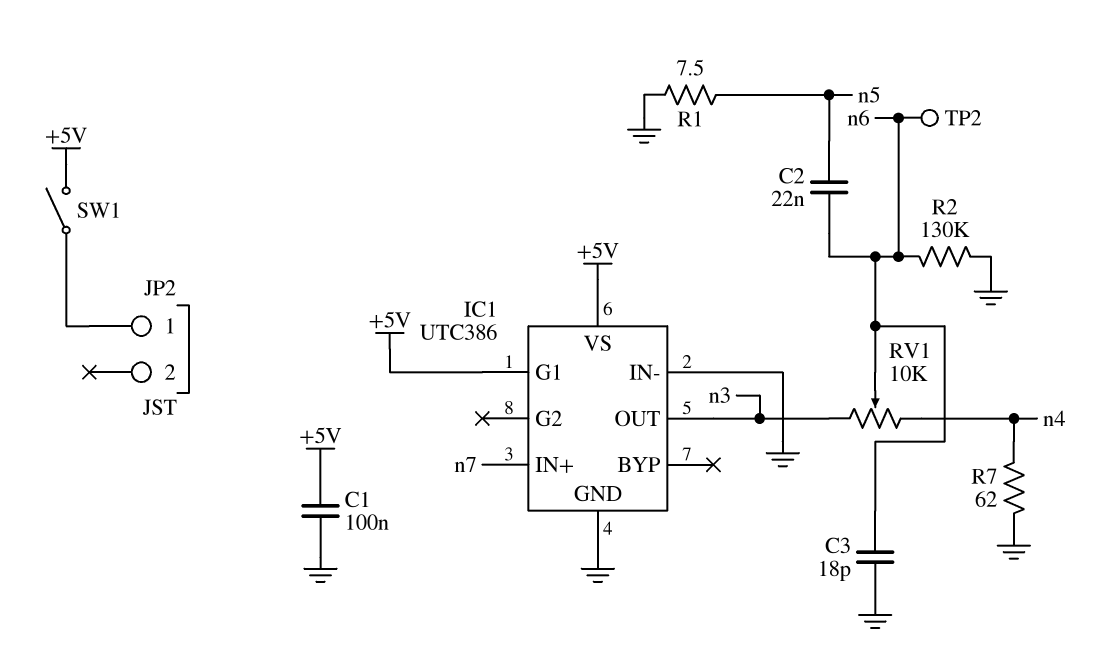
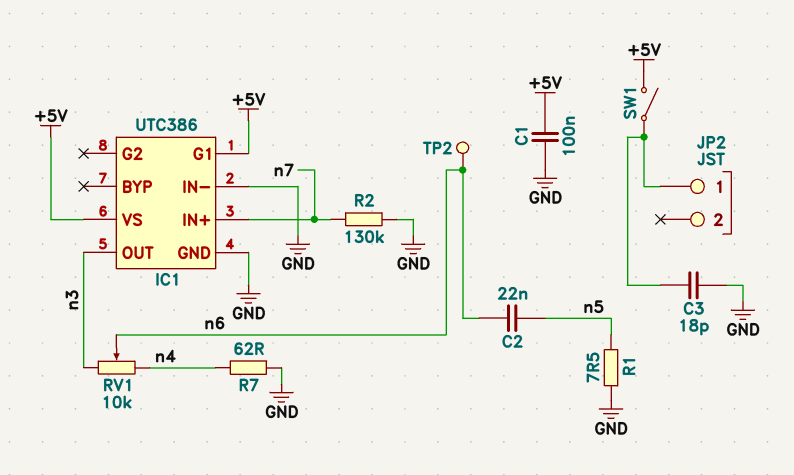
C3: 18pF (GND, n6) -> 18pF (GND, JP2/1)
R2: 130k (GND, n6) -> 130k (GND, n7)

